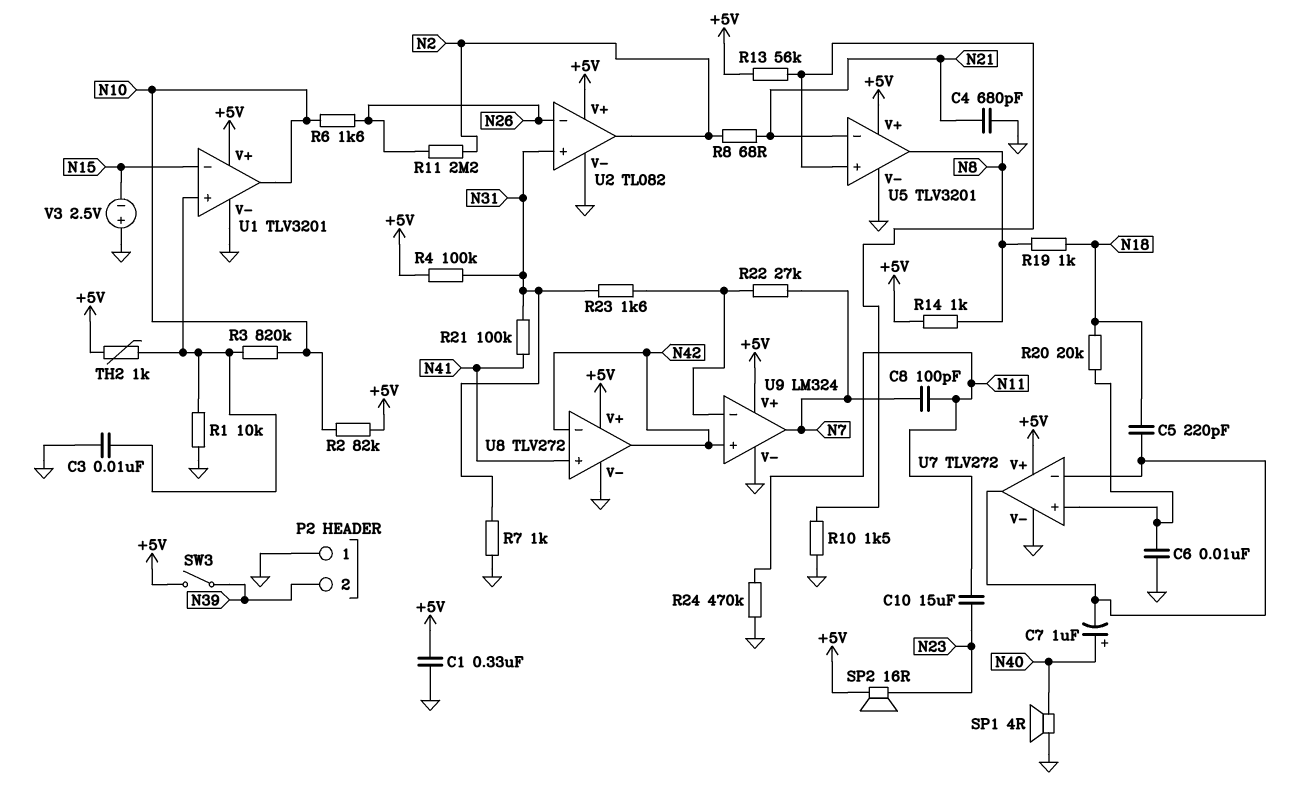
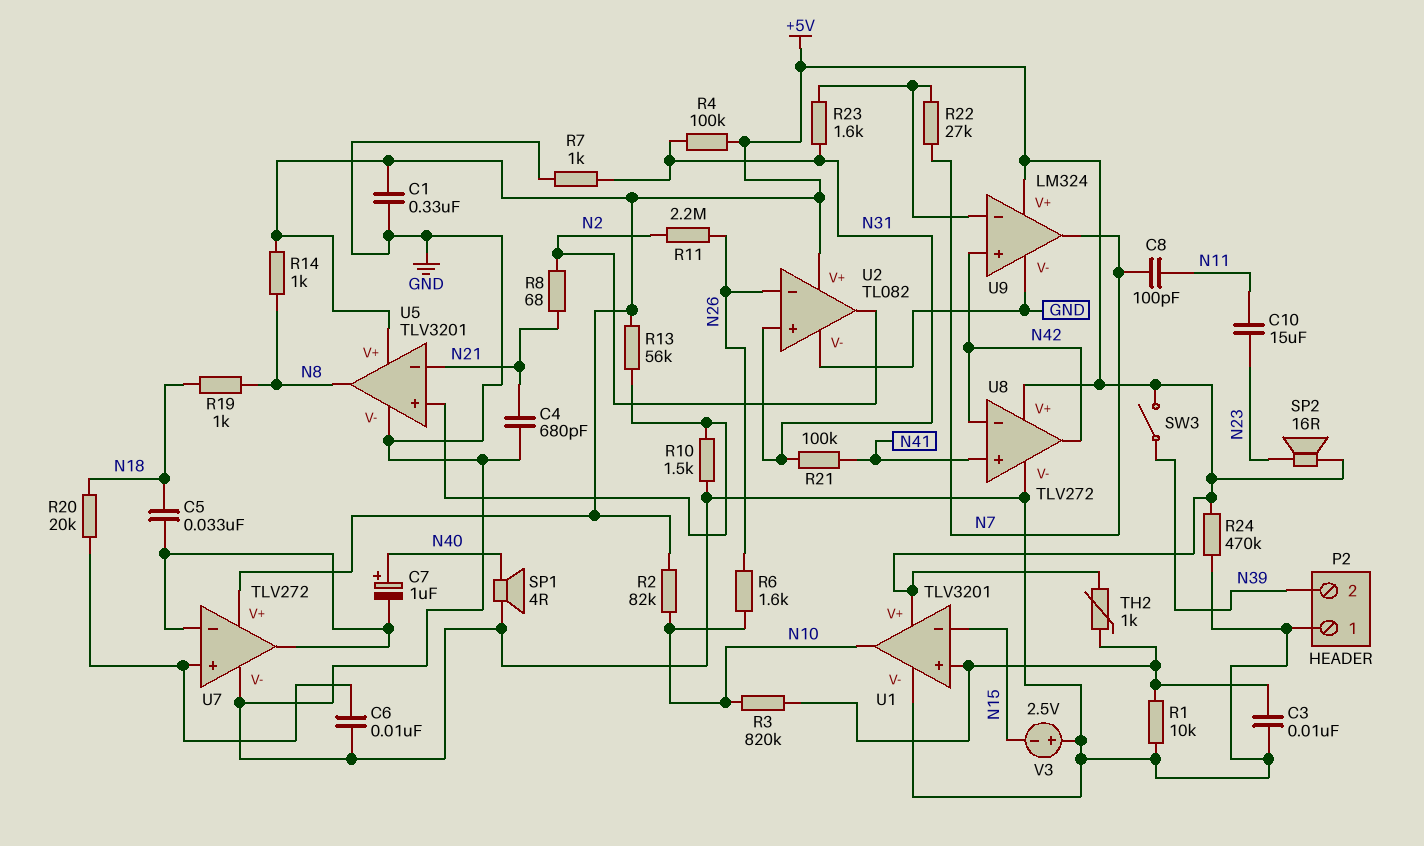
C5: 220pF (N18, U7/in-) -> 33nF (N18, U7/in-)
R24: 470k (GND, N11) -> 470k (+5V, GND)

